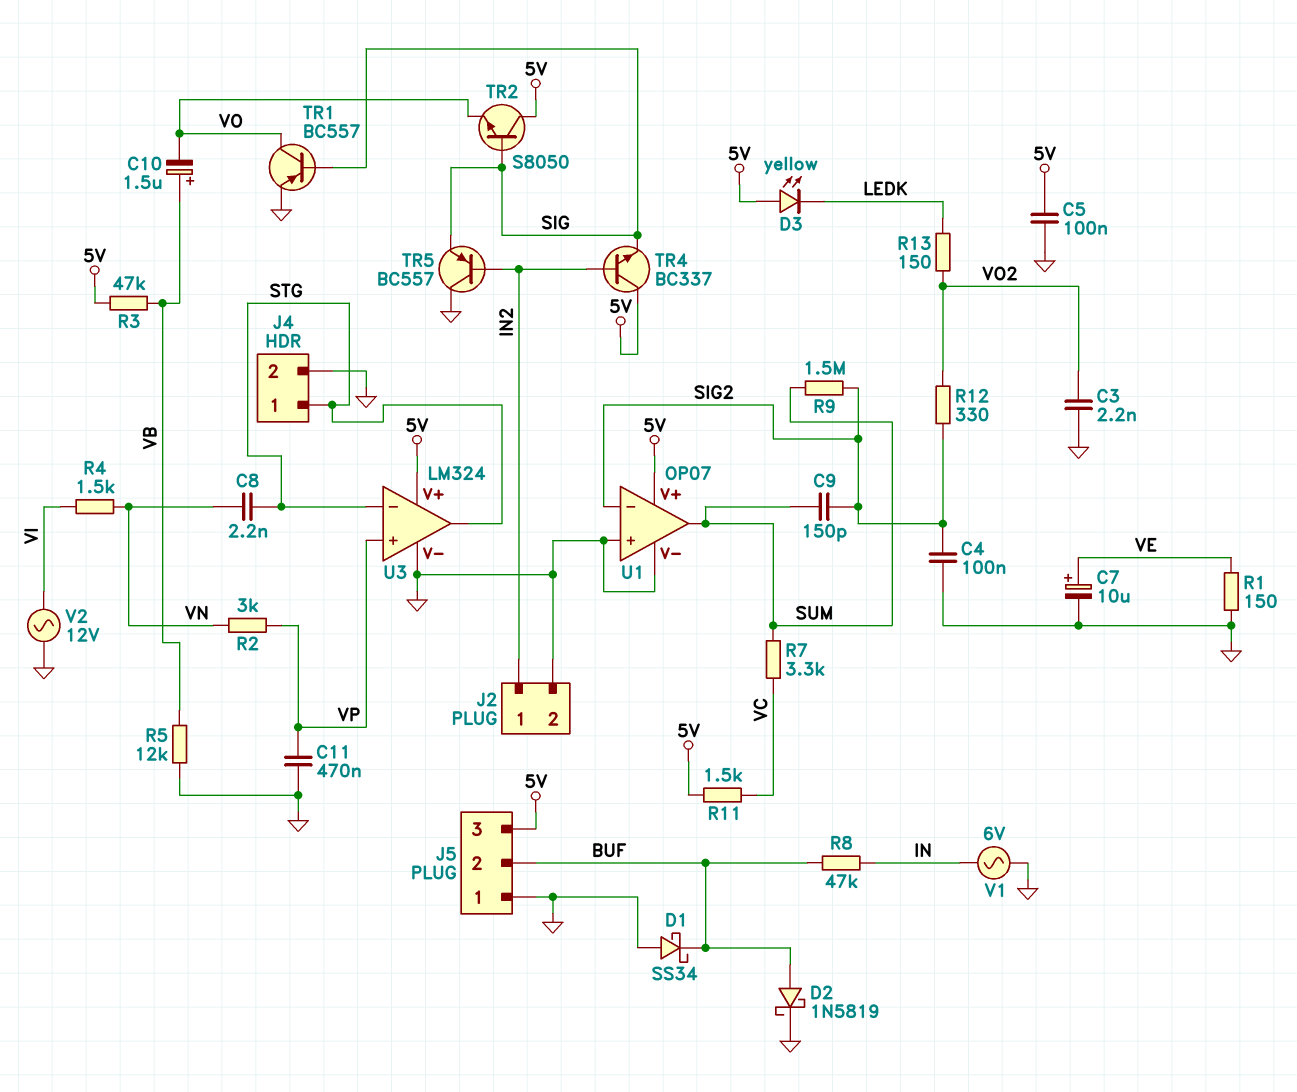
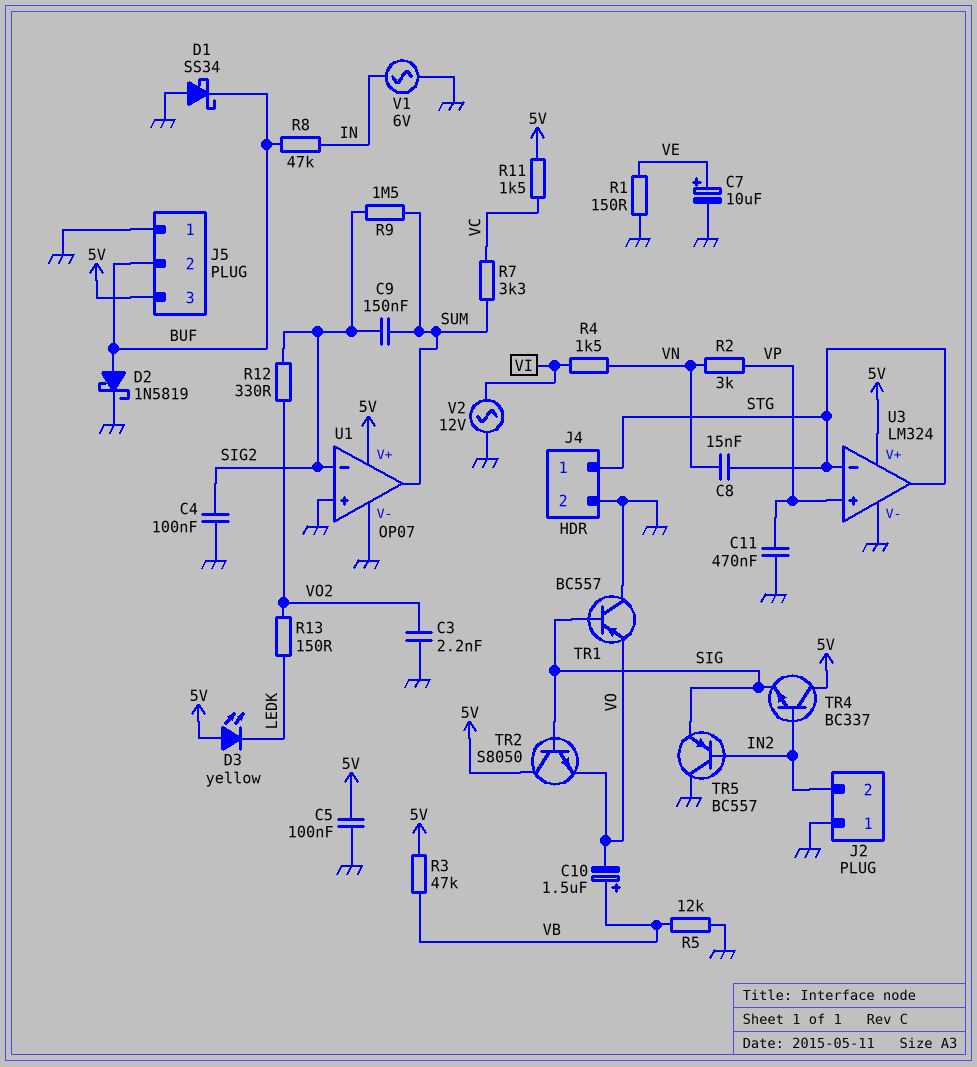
C8: 2.2nF (STG, VN) -> 15nF (STG, VN)
C9: 150pF (SIG2, SUM) -> 150nF (SIG2, SUM)
J2 pin 1: IN2 -> GND
J2 pin 2: GND -> IN2
TR1: PNP BC557 (B SIG, C VO, E GND) -> PNP BC557 (B SIG, C GND, E VO)

